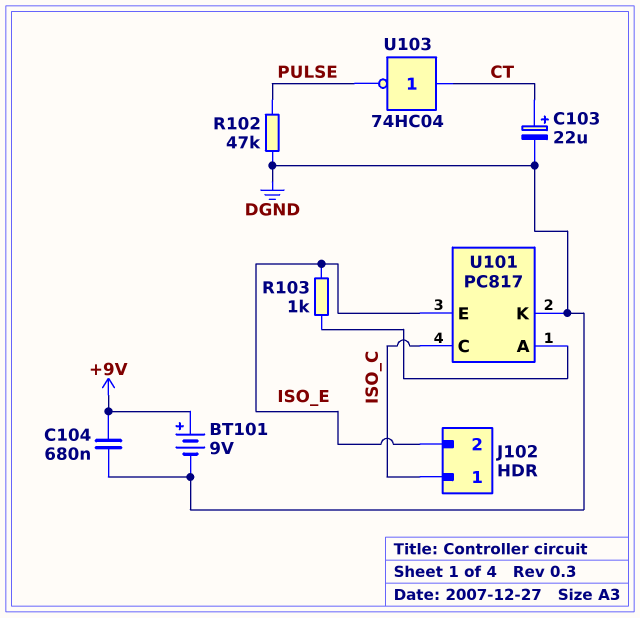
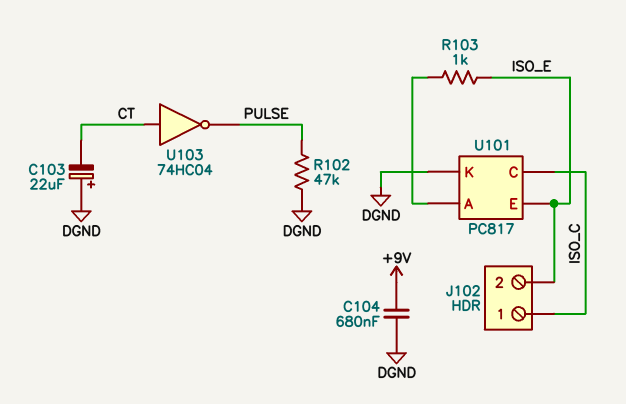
BT101: 9V (plus +9V, minus DGND) -> none
C103: 22uF (plus CT, minus DGND) -> 22uF (plus DGND, minus CT)

